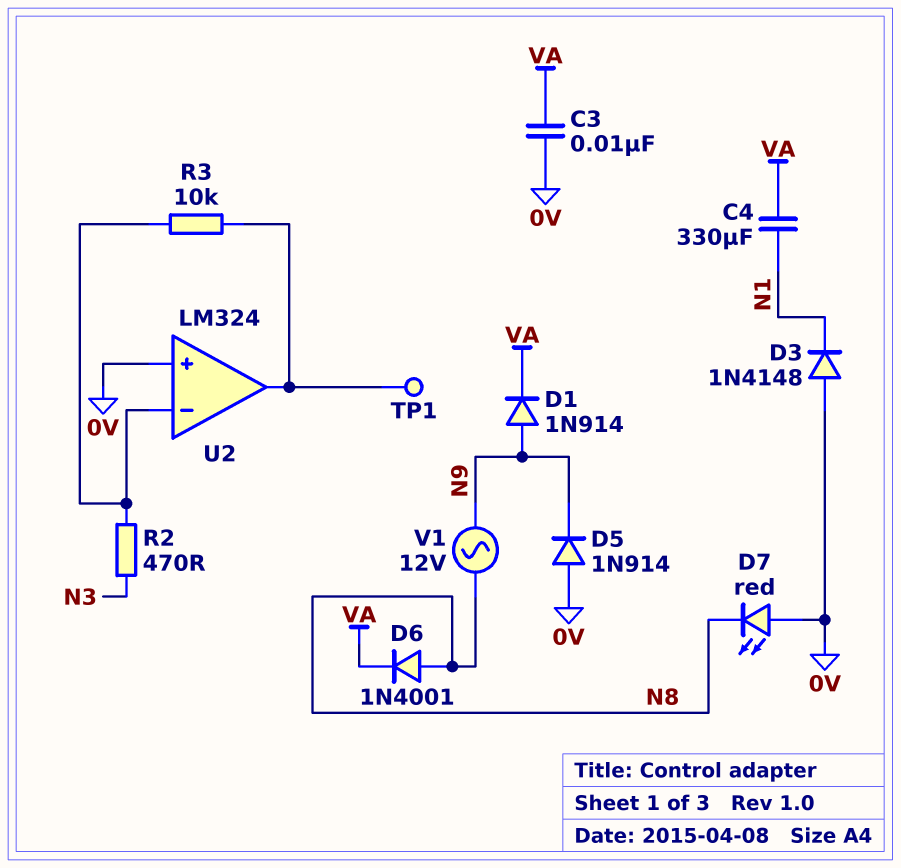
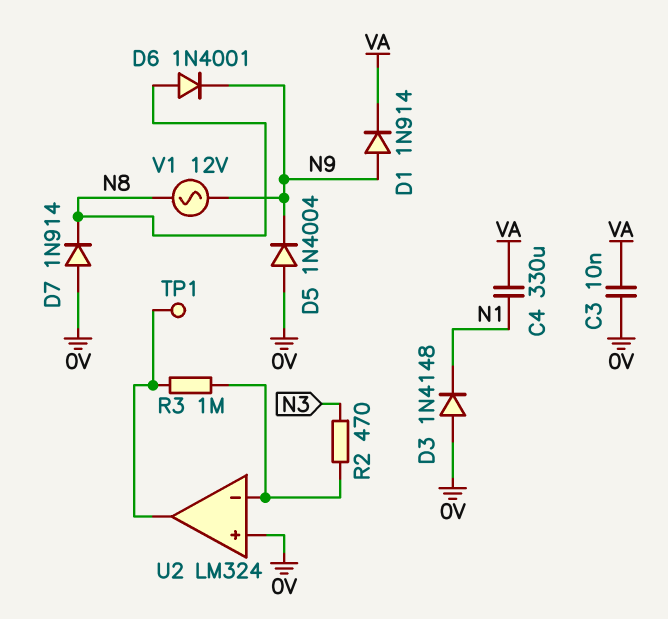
D5: diode 1N914 (A 0V, K N9) -> diode 1N4004 (A 0V, K N9)
D6: diode 1N4001 (A N8, K VA) -> diode 1N4001 (A N8, K N9)
D7: LED red (A 0V, K N8) -> diode 1N914 (A 0V, K N8)
R3: 10k (U2/in-, U2/out) -> 1M (U2/in-, U2/out)

